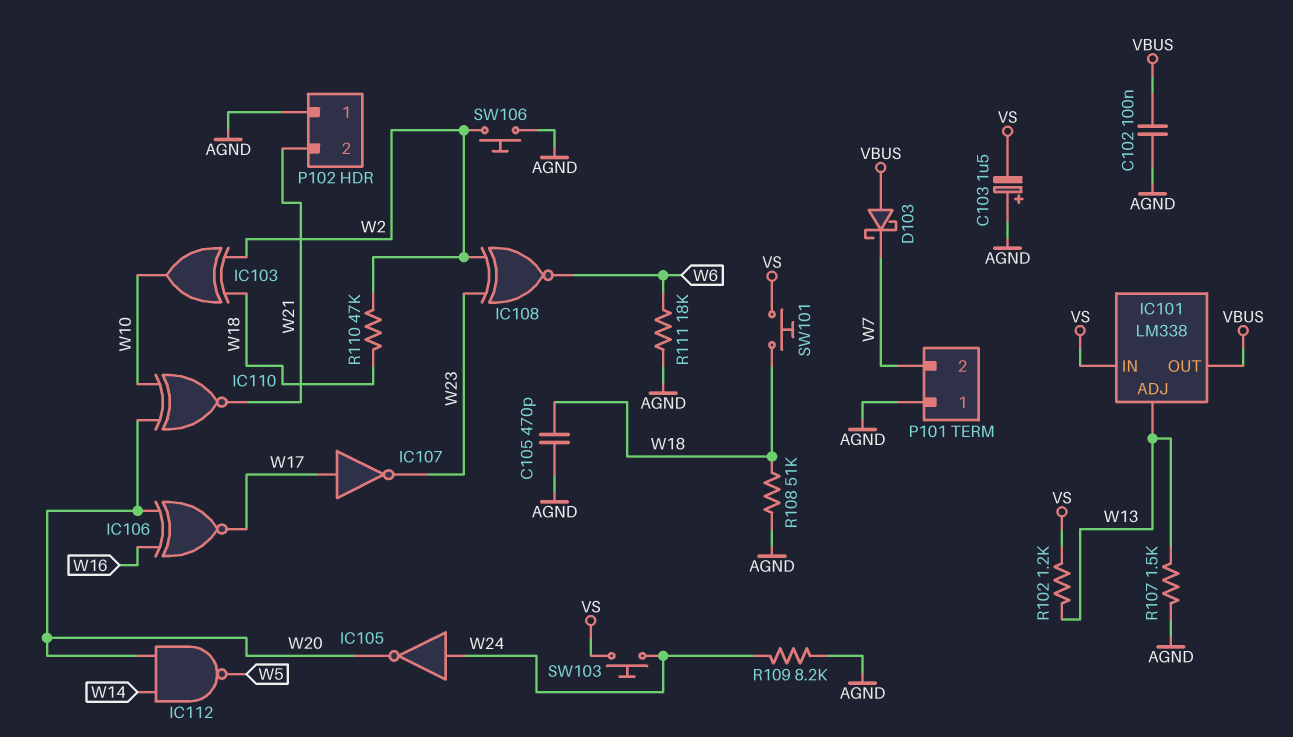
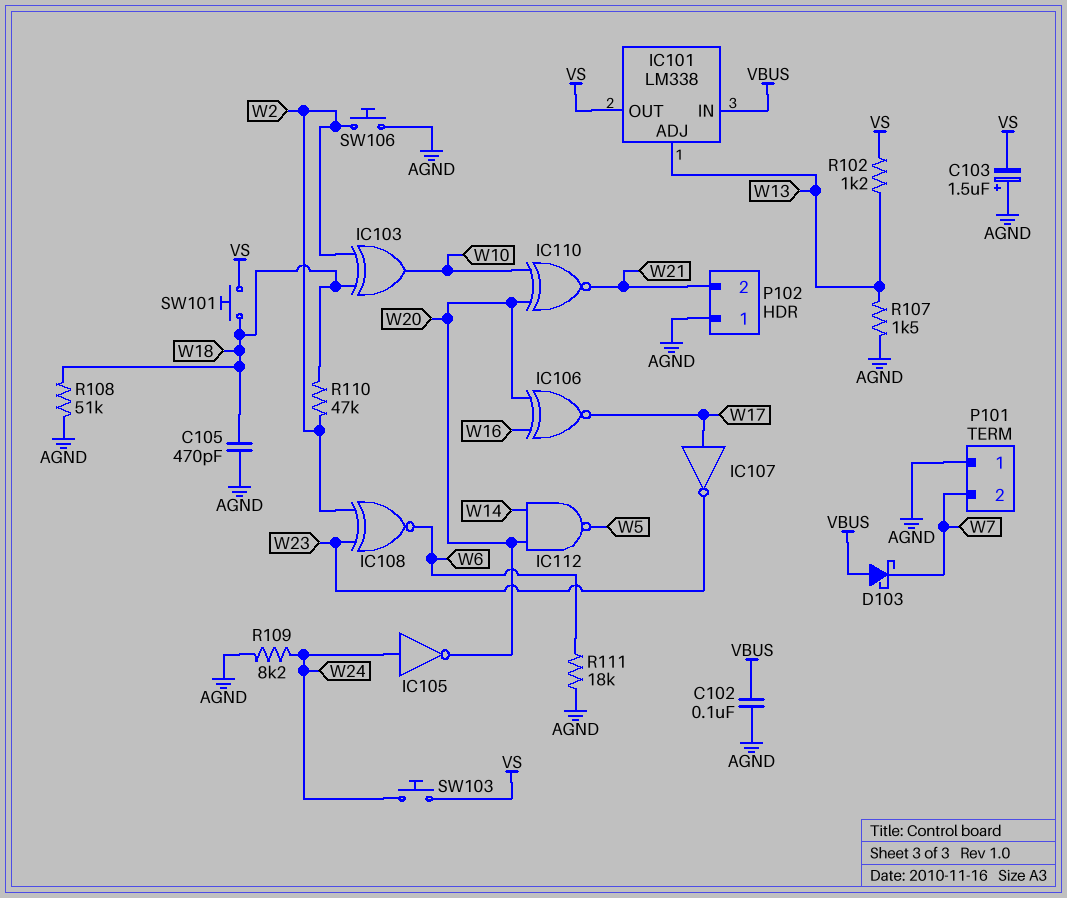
IC101 pin IN: VS -> VBUS
IC101 pin OUT: VBUS -> VS

